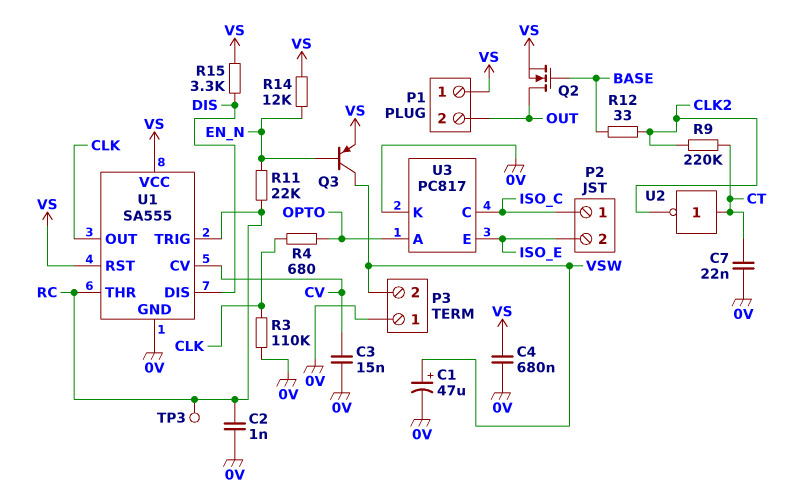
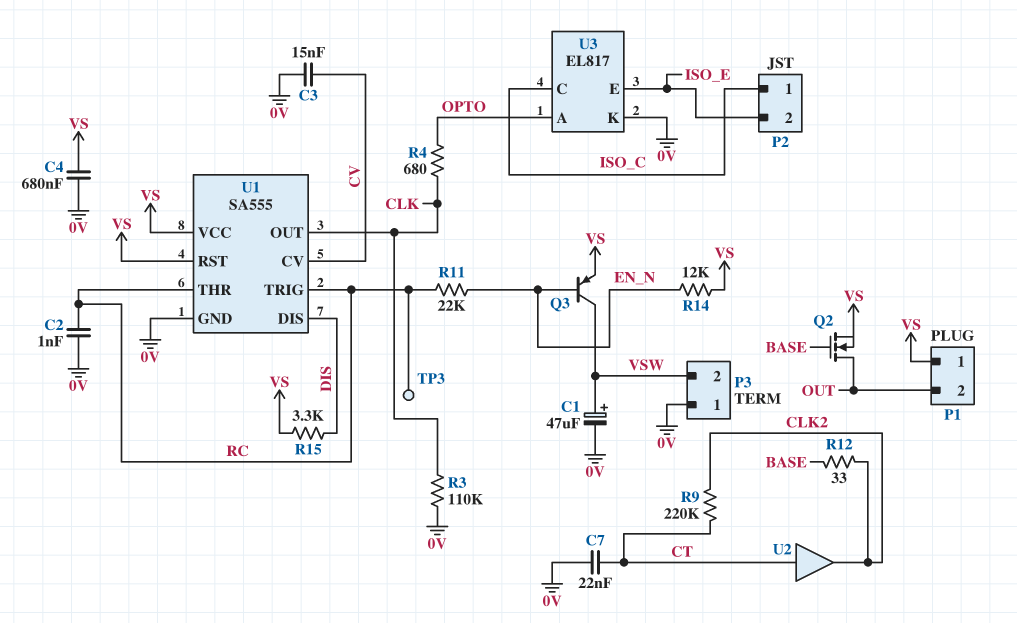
U2: NOT (in CT, out CLK2) -> buffer (in CT, out CLK2)
U3: PC817 -> EL817

